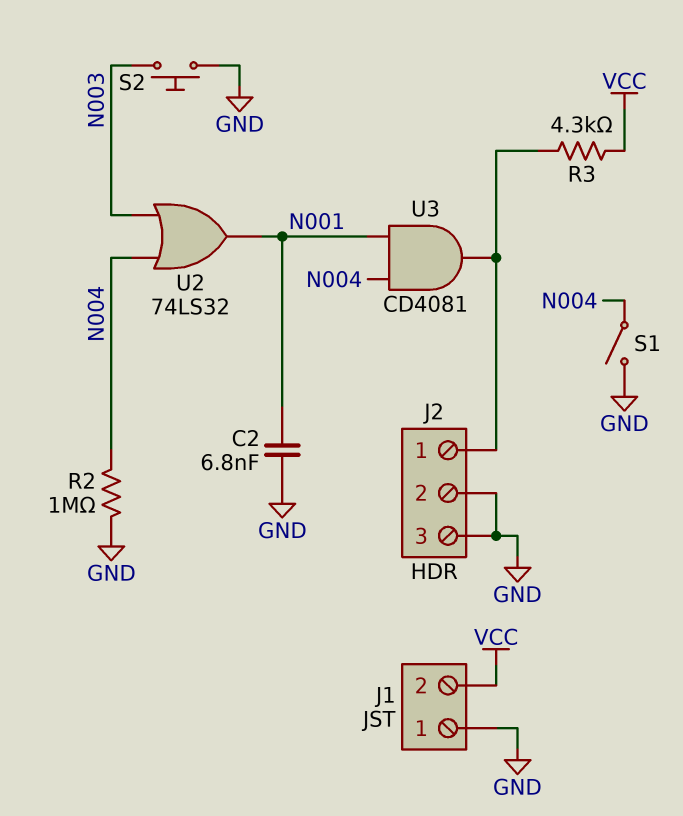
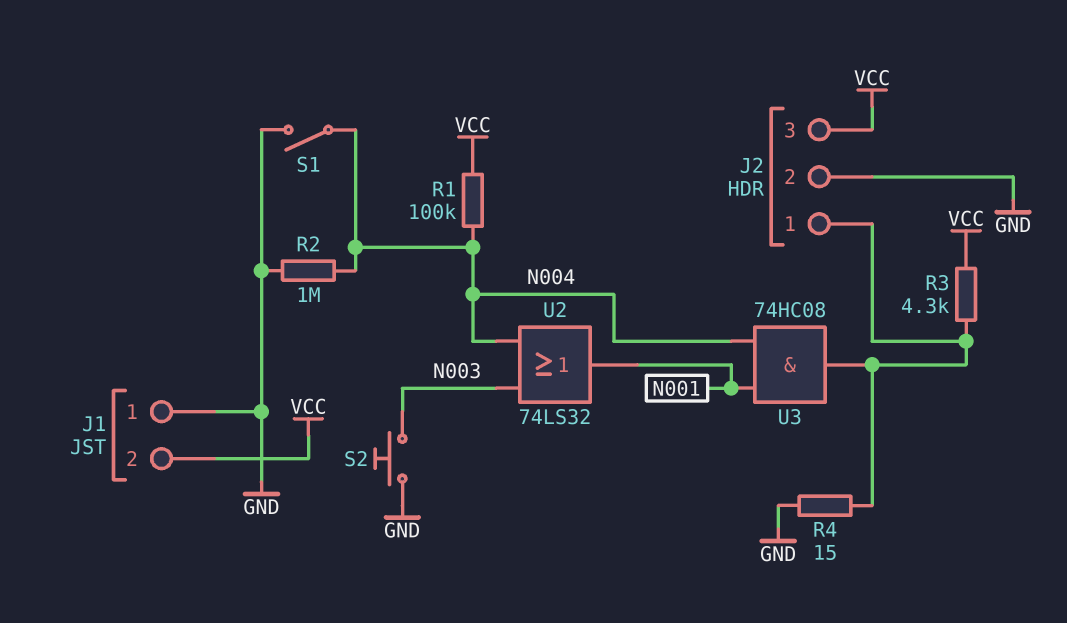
C2: 6.8nF (GND, N001) -> none
J2 pin 3: GND -> VCC
R1: none -> 100k (N004, VCC)
R4: none -> 15 (GND, J2/1)
U3: AND CD4081 (in N001, in N004, out J2/1) -> AND 74HC08 (in N001, in N004, out J2/1)

